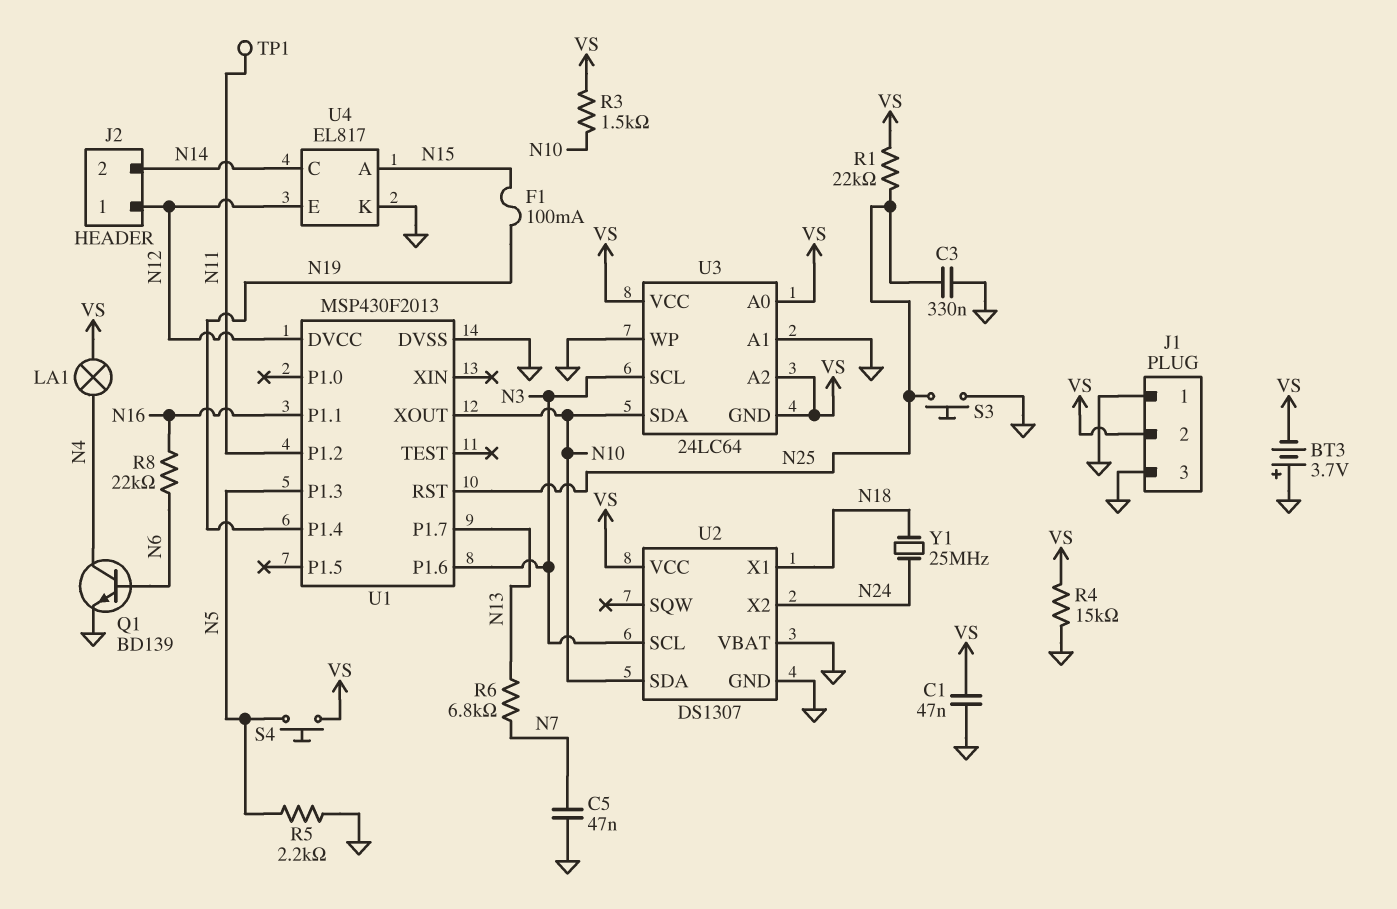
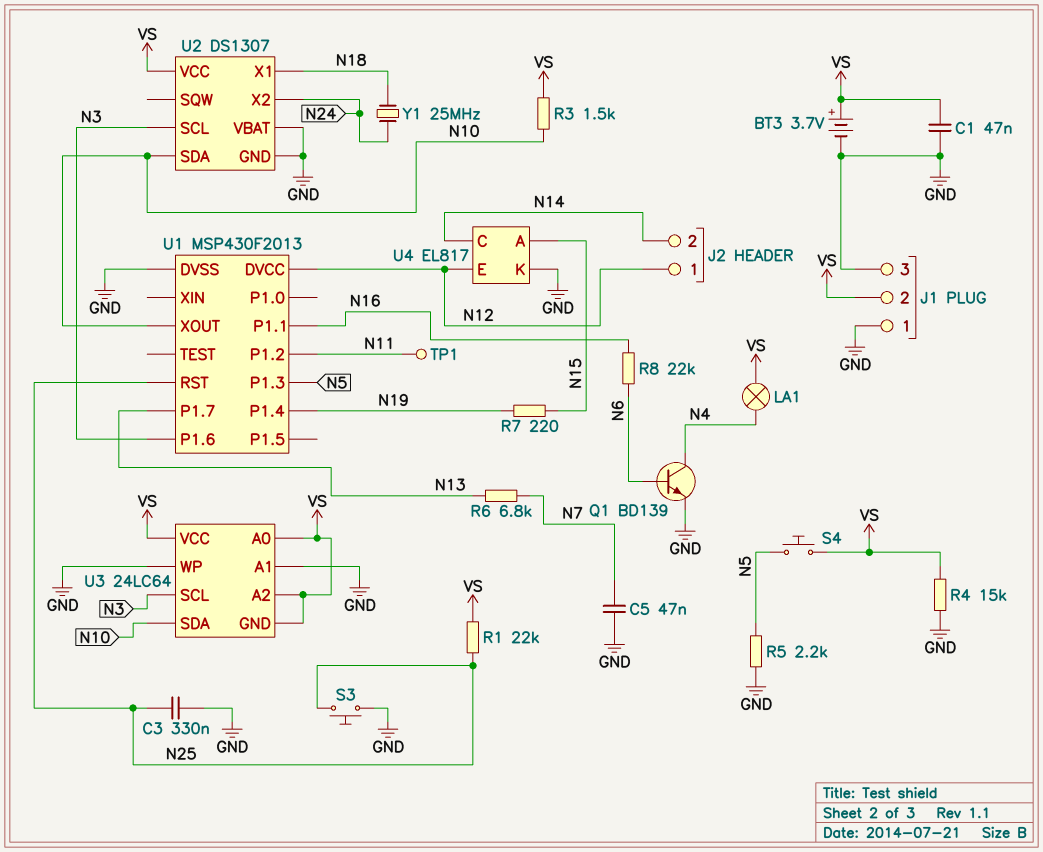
BT3: 3.7V (plus GND, minus VS) -> 3.7V (plus VS, minus GND)
F1: 100mA (N15, N19) -> none
R7: none -> 220 (N15, N19)

